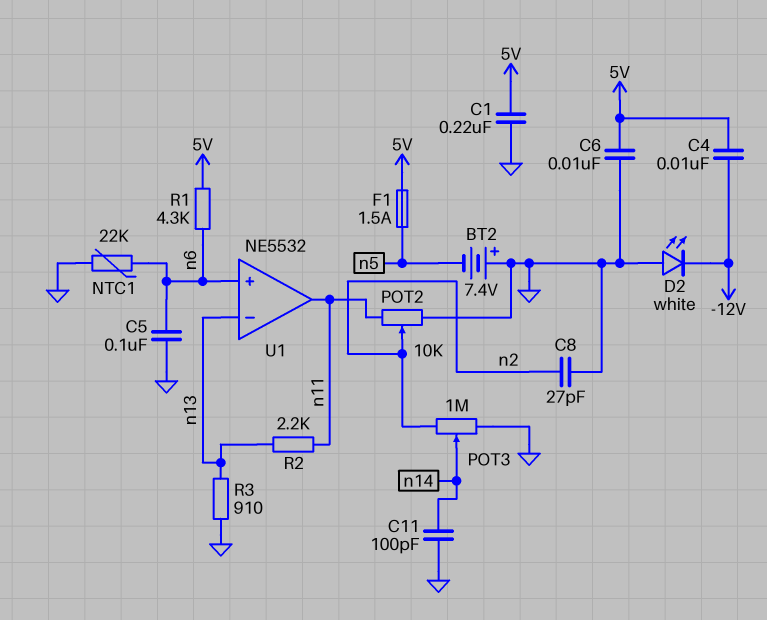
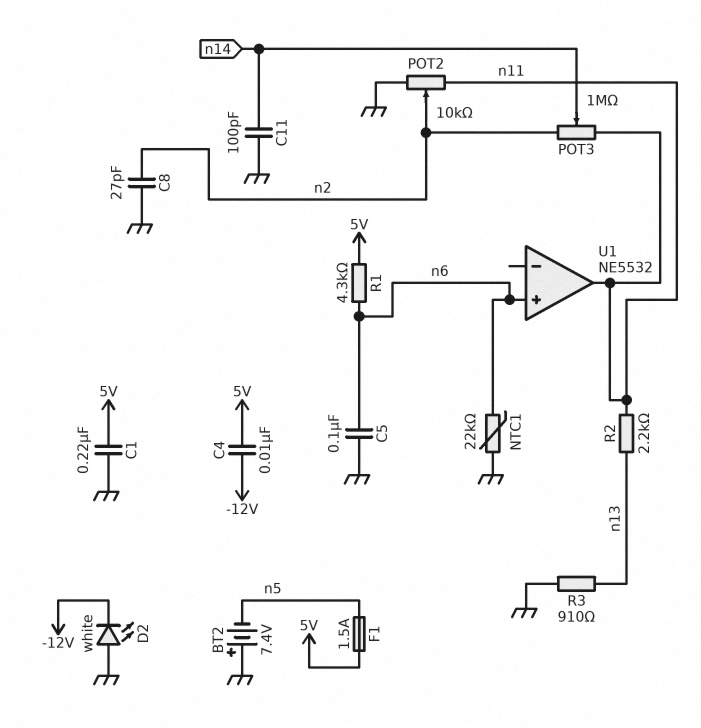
C6: 10nF (5V, GND) -> none
POT3: 1M (GND, n2, wiper n14) -> 1M (n2, n11, wiper n14)
U1 pin in-: n13 -> none

